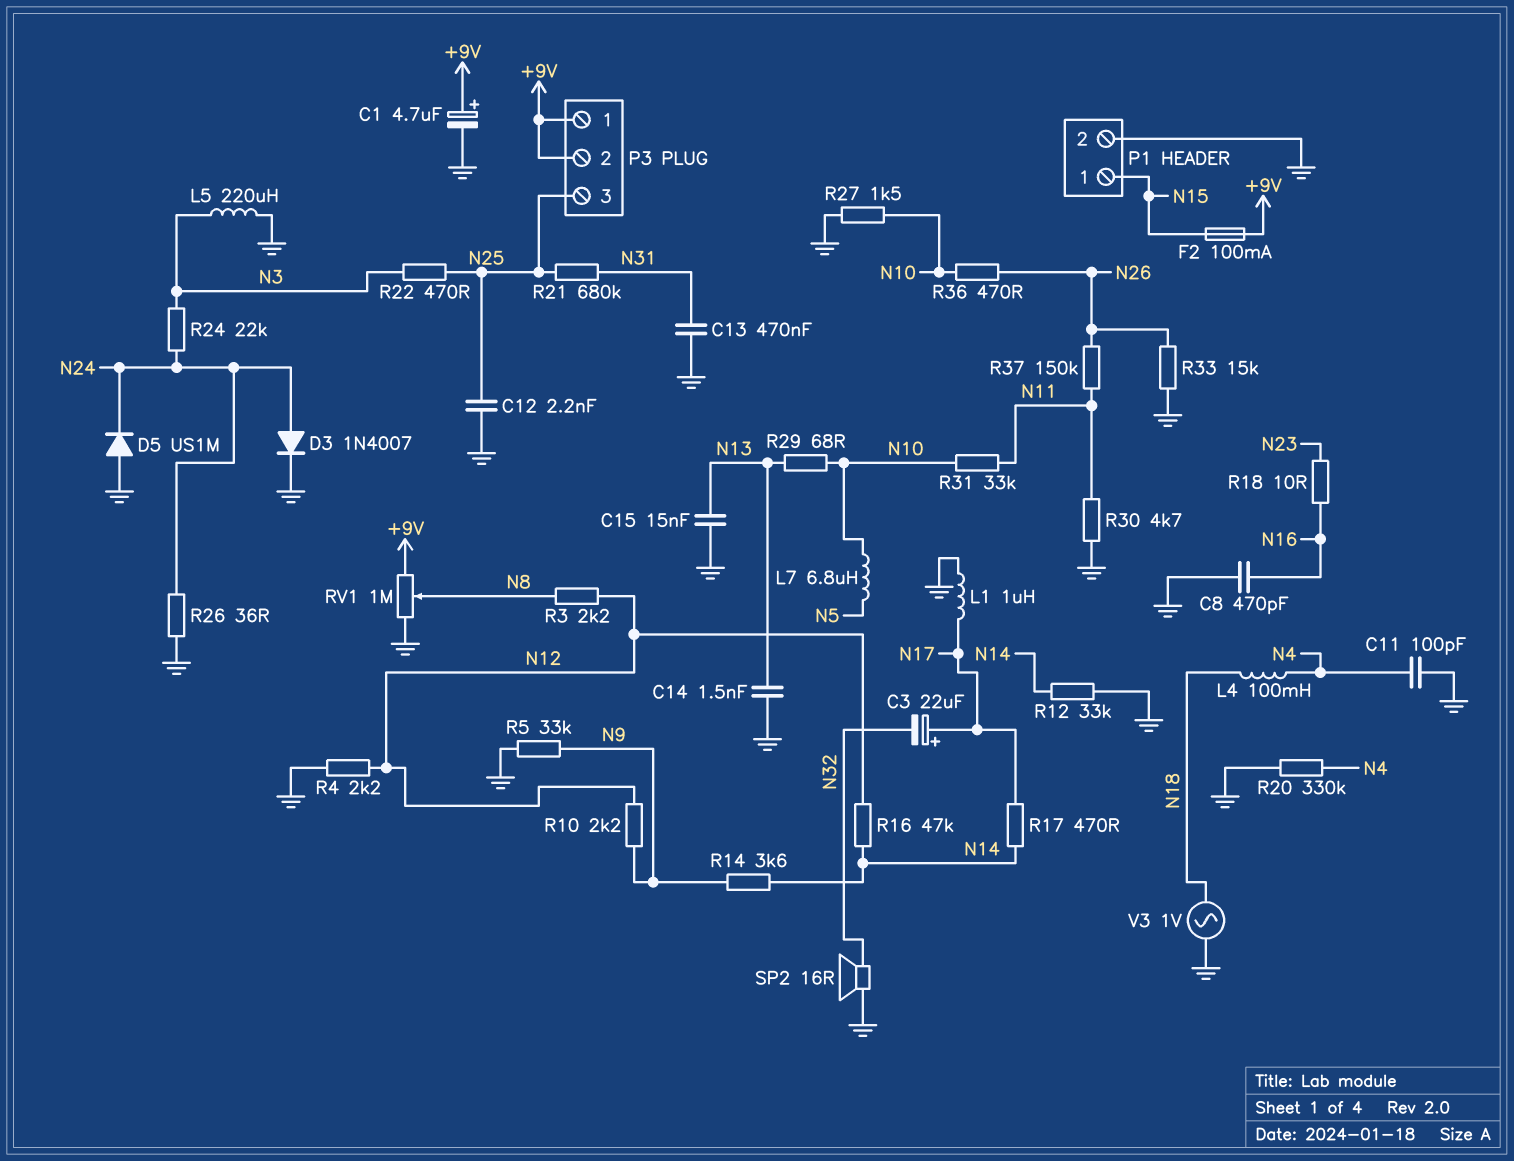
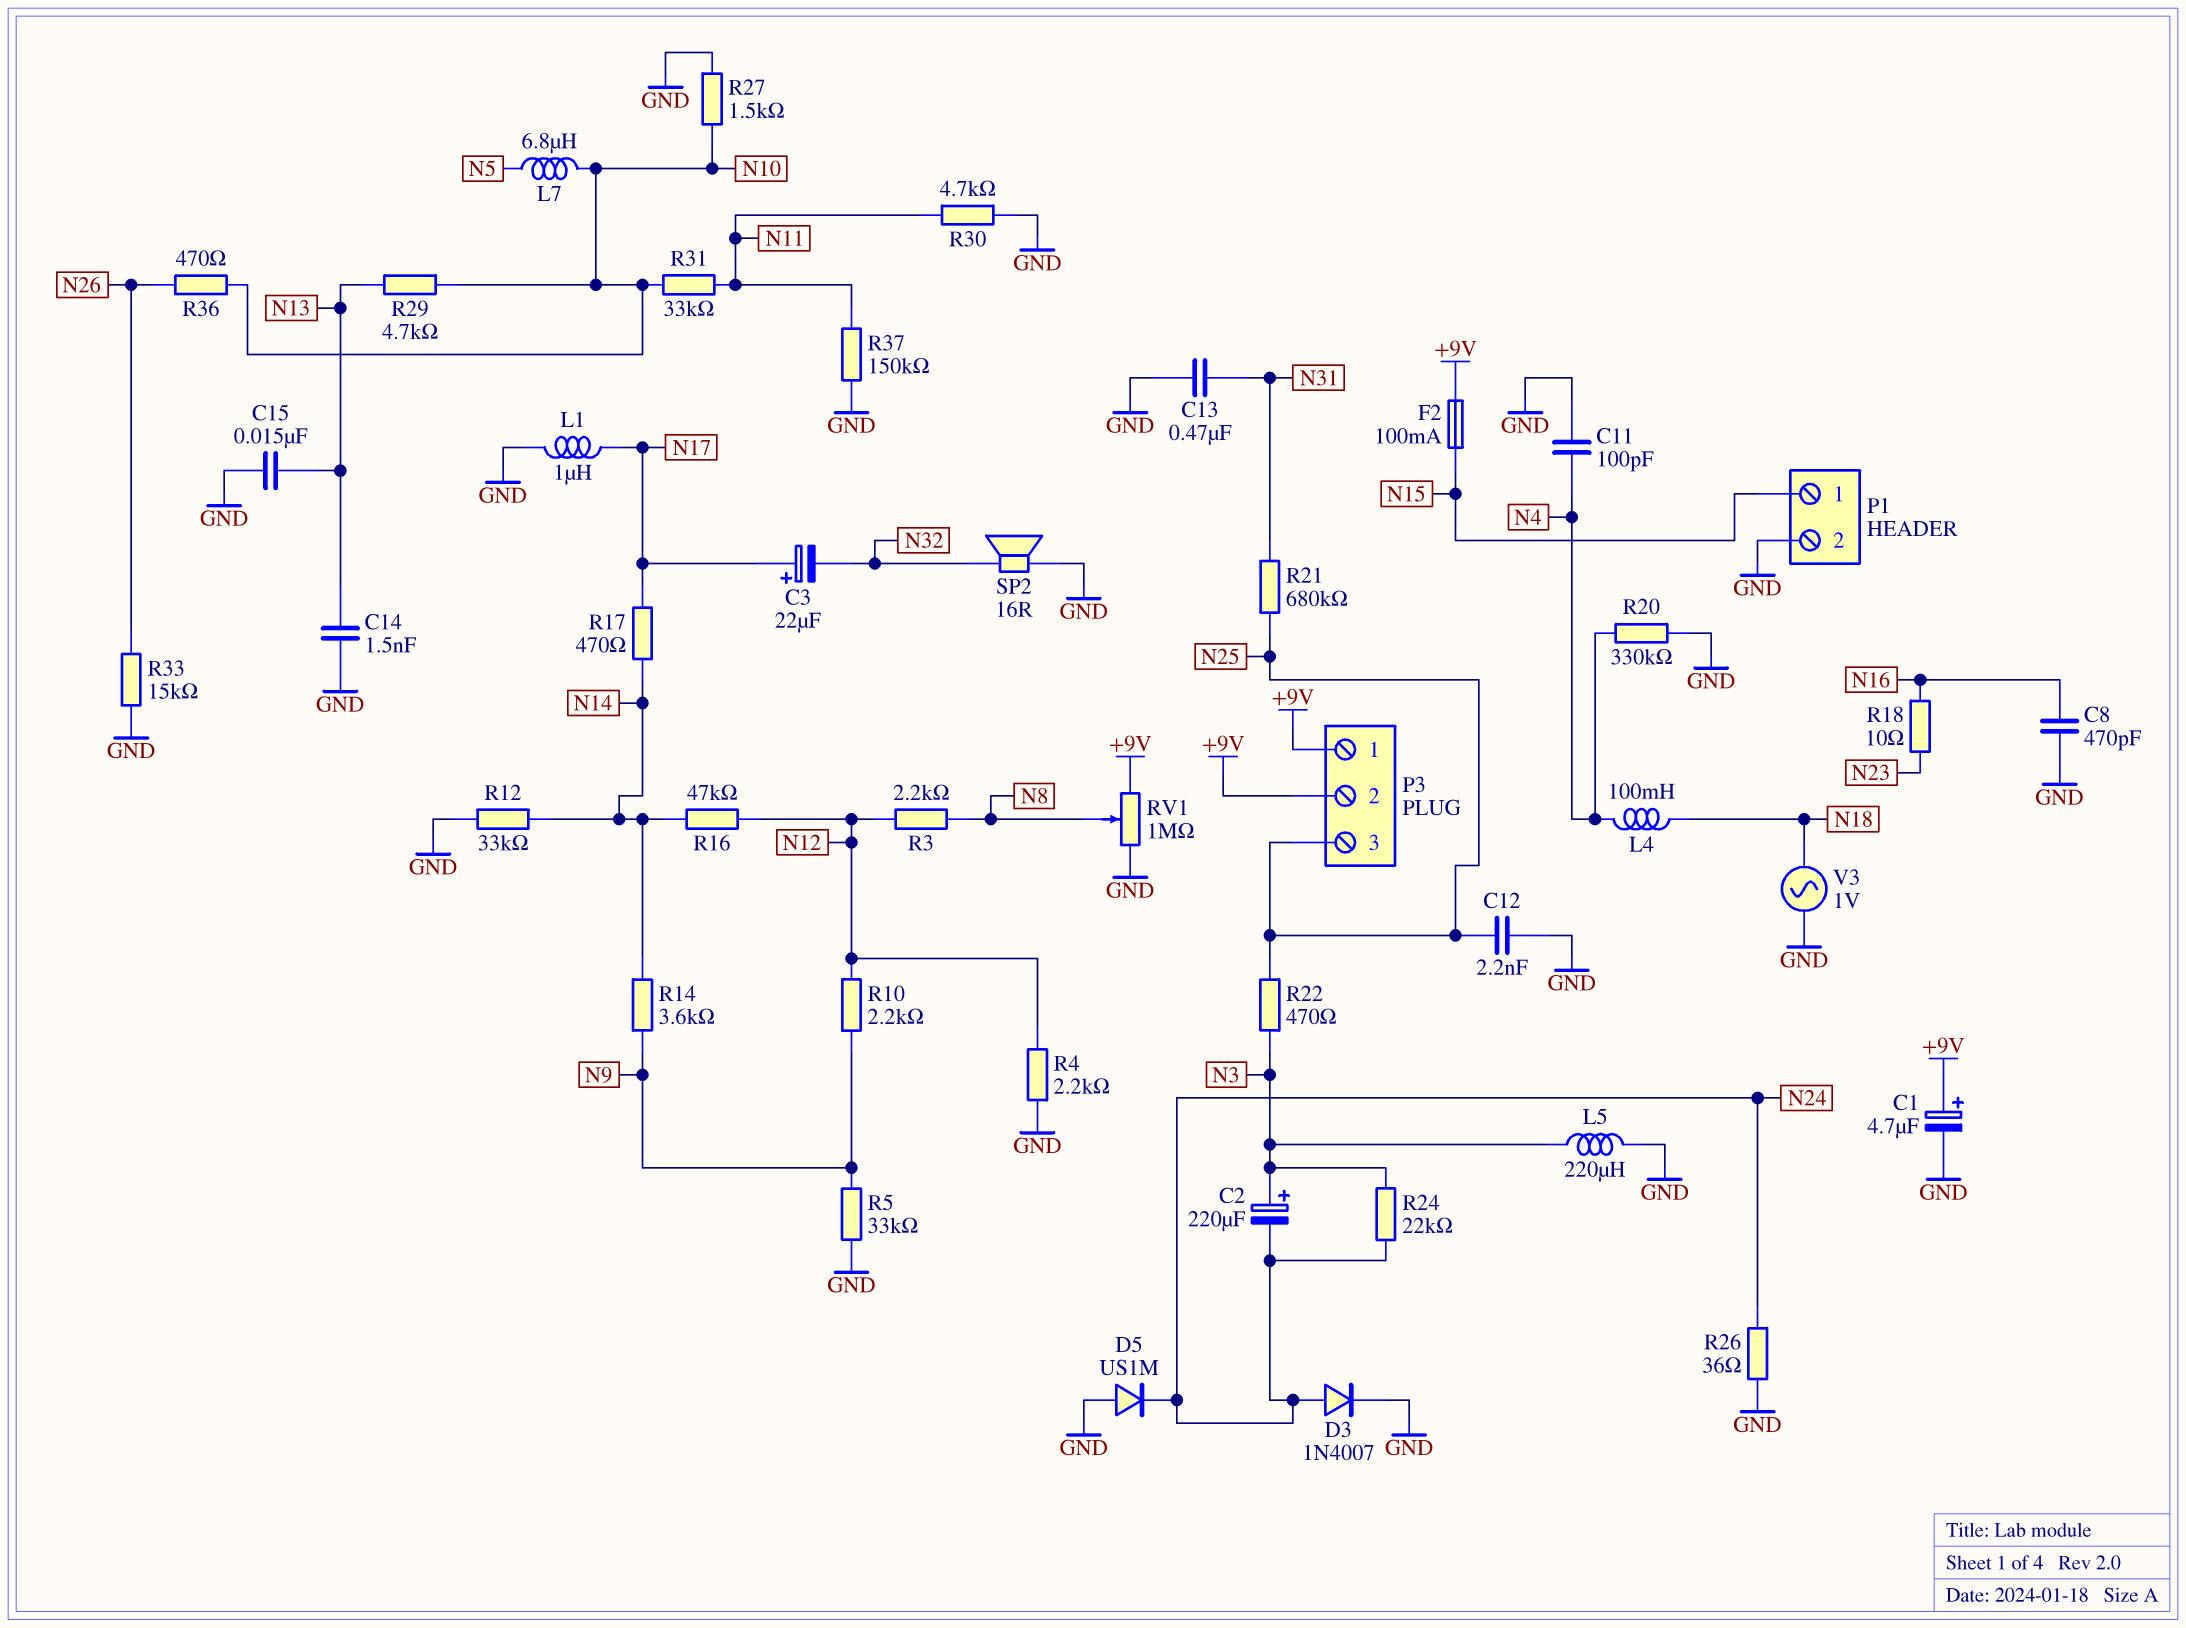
C2: none -> 220uF (plus N3, minus N24)
R29: 68 (N10, N13) -> 4.7k (N10, N13)
R37: 150k (N11, N26) -> 150k (GND, N11)

